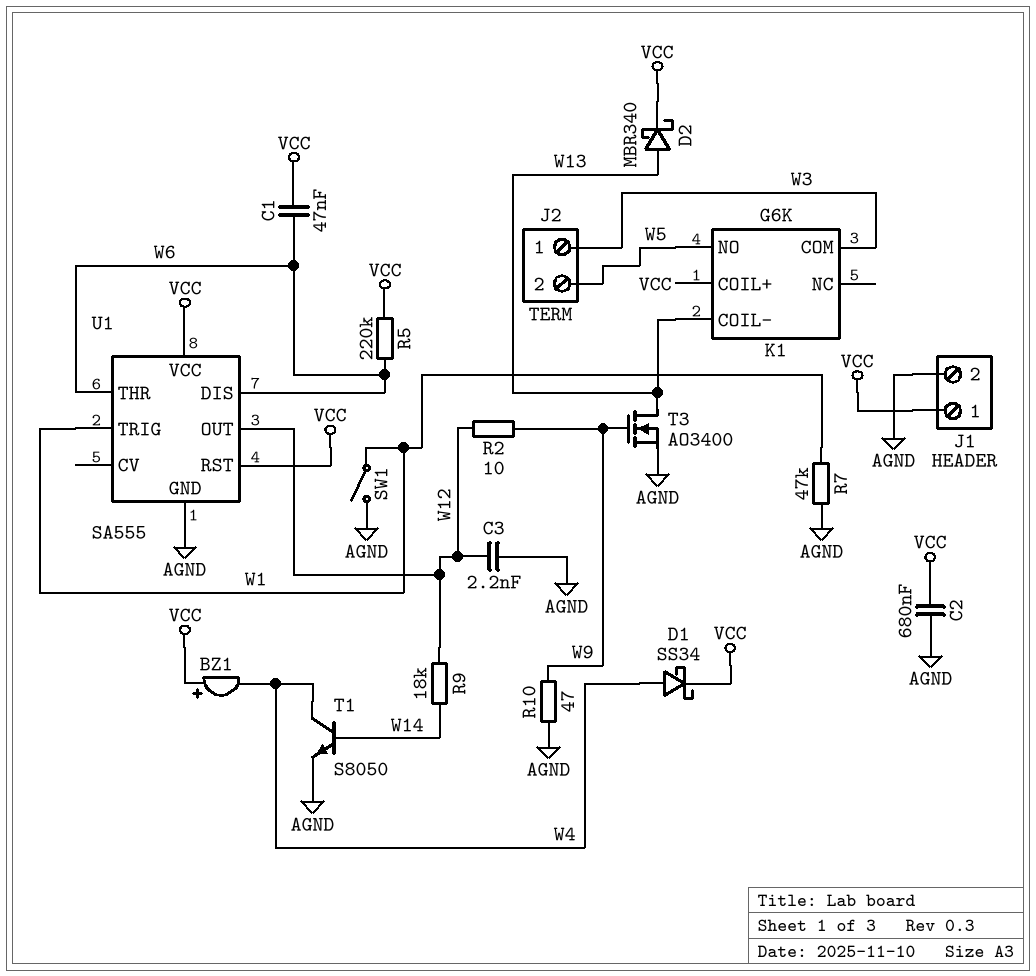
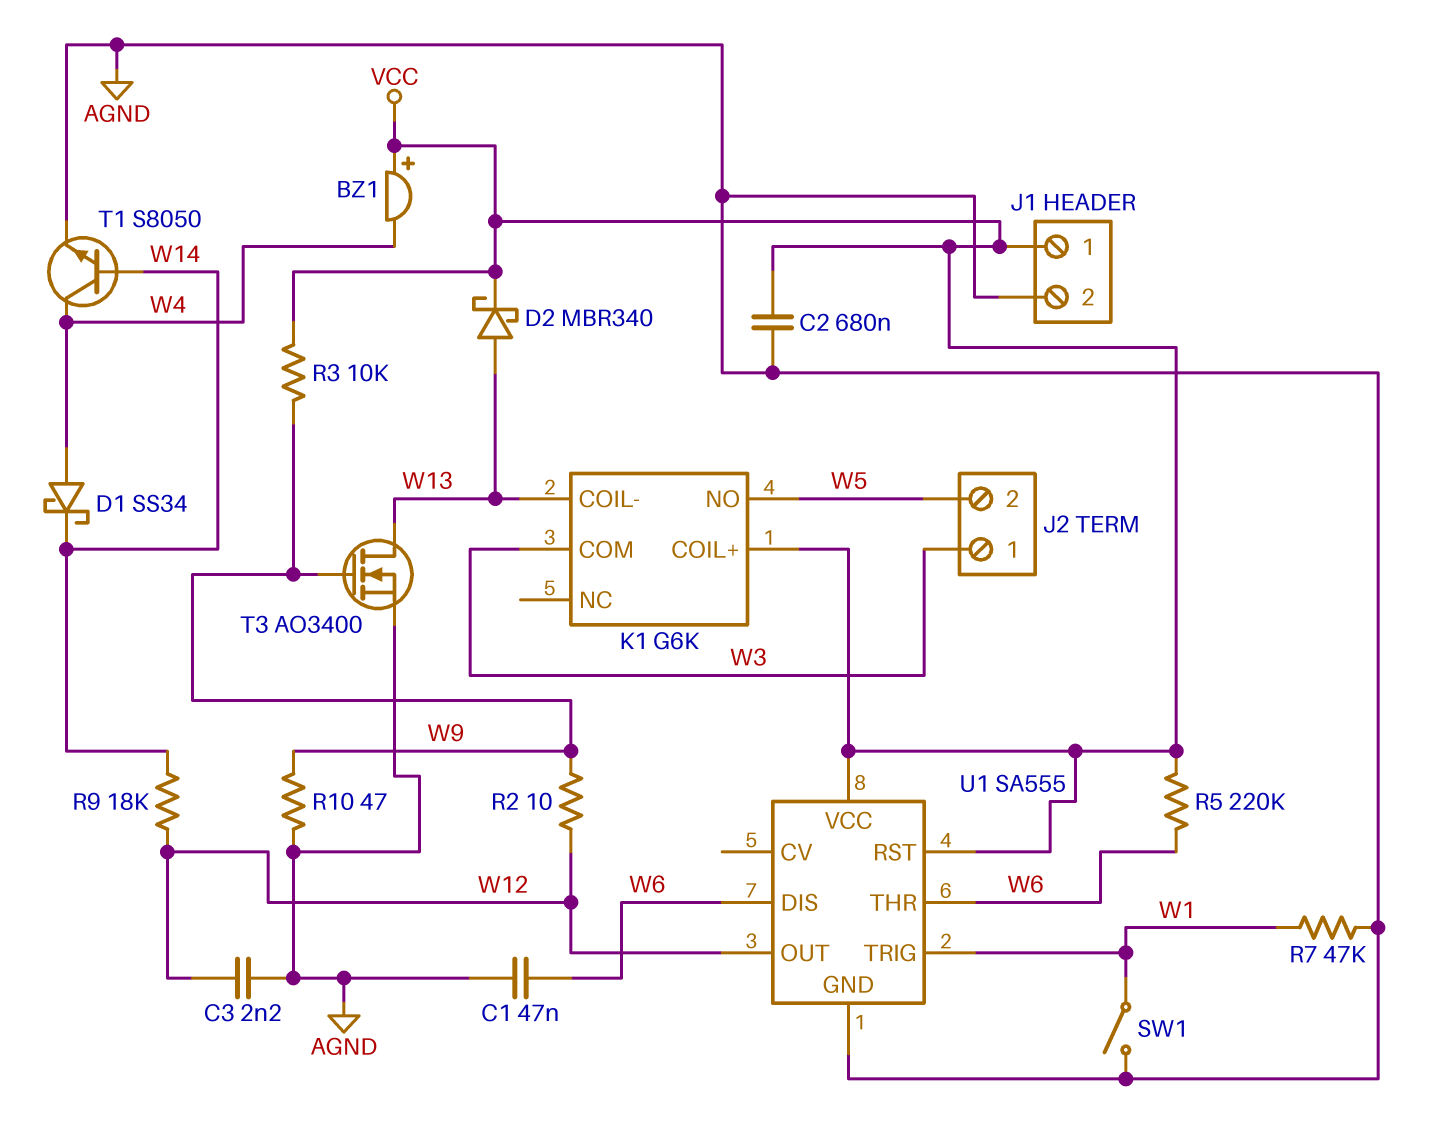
C1: 47nF (VCC, W6) -> 47nF (AGND, W6)
D1: schottky SS34 (A W4, K VCC) -> schottky SS34 (A W4, K W14)
R3: none -> 10k (VCC, W9)

